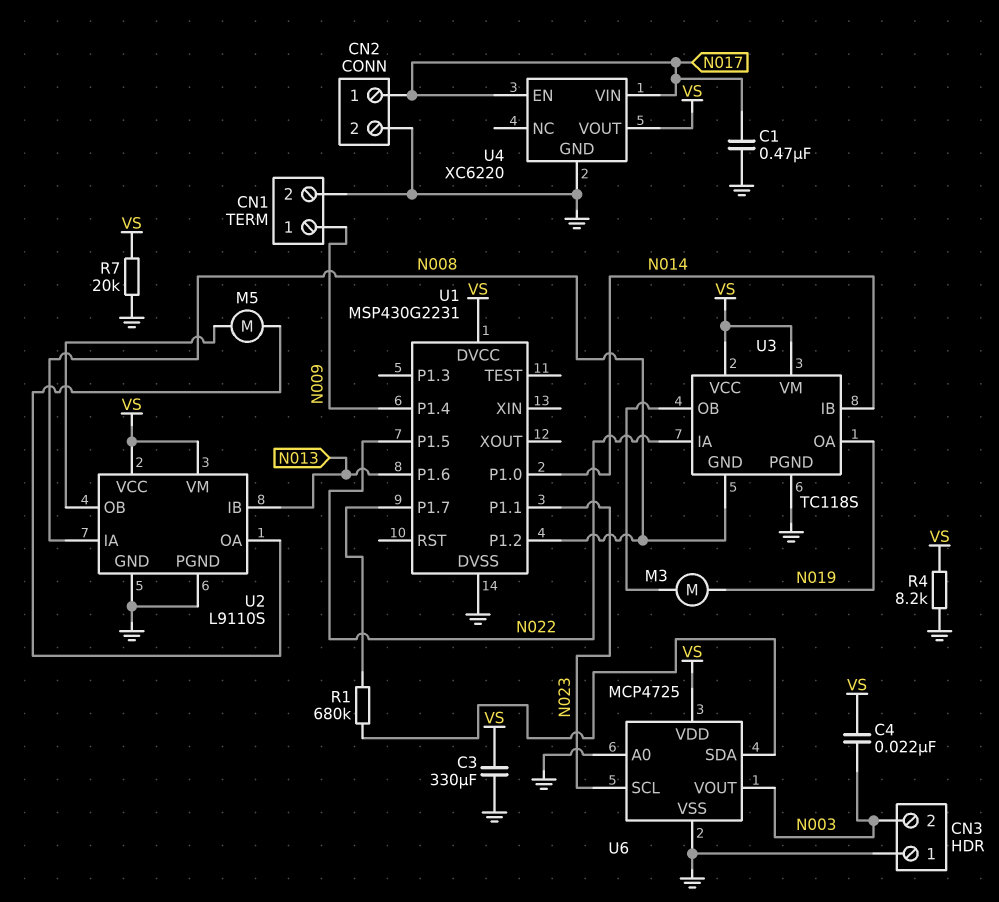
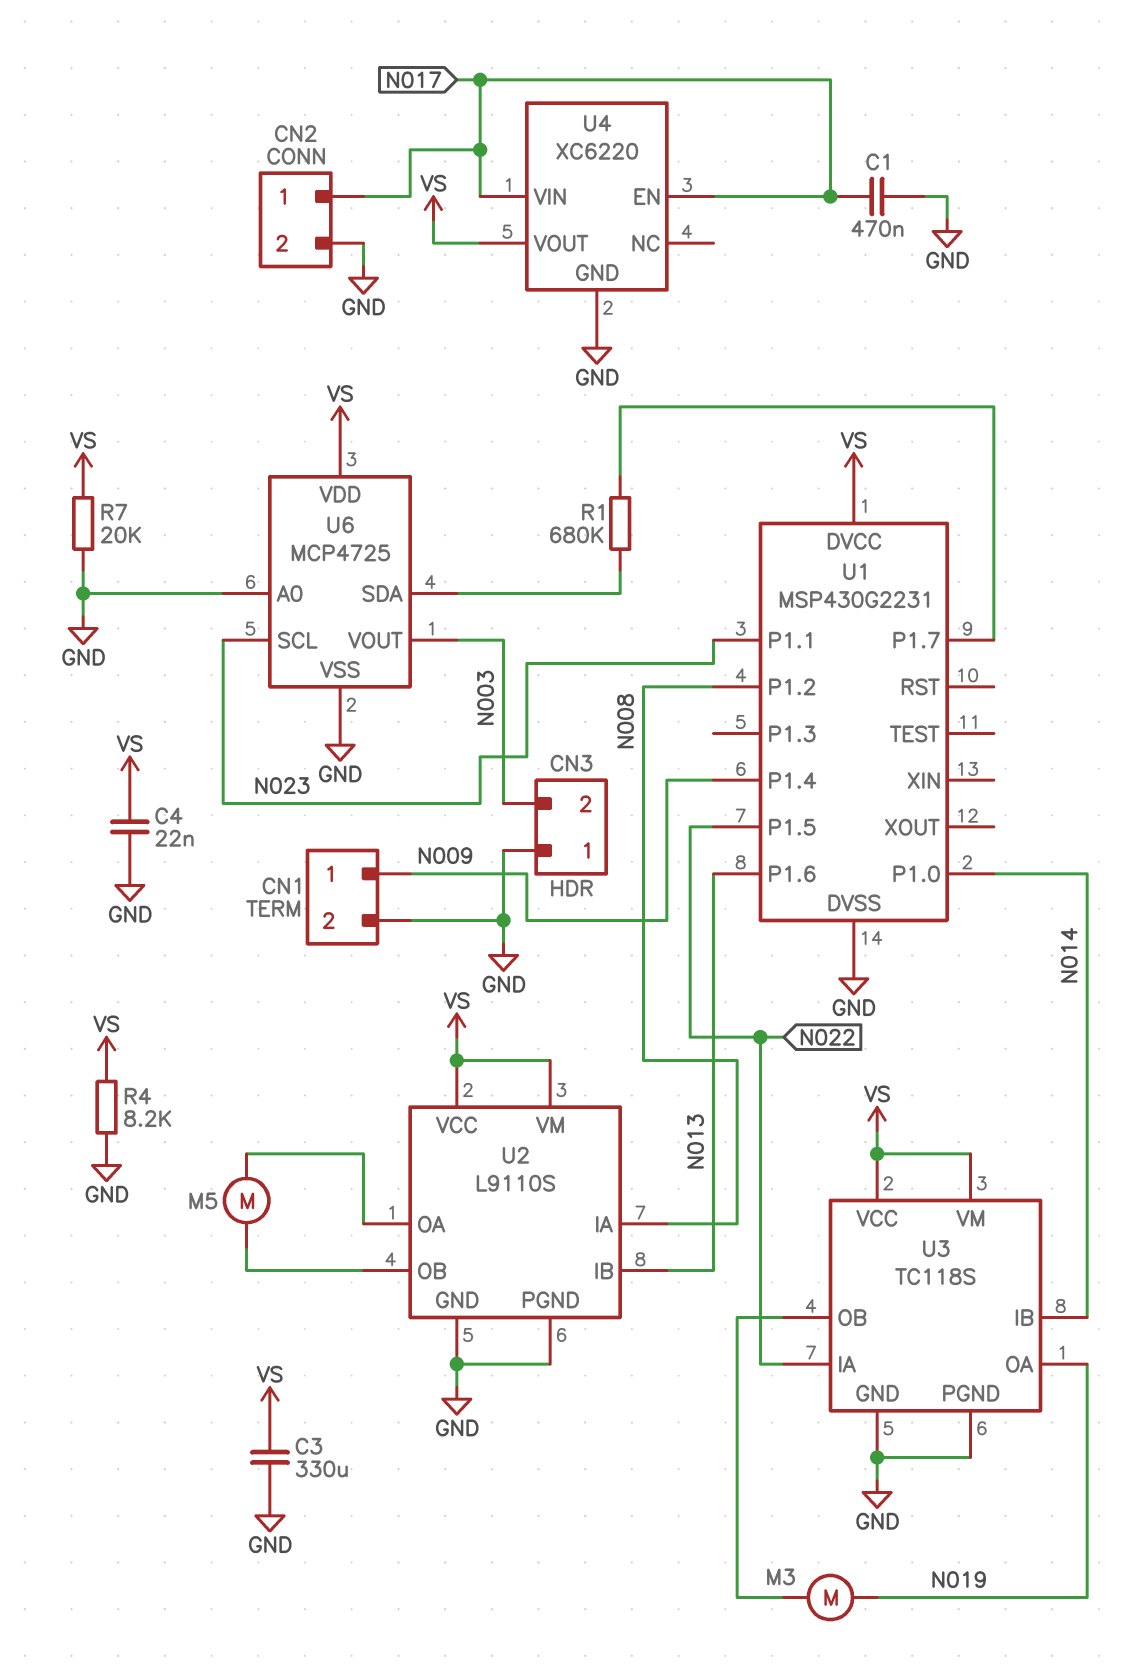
C4: 22nF (N003, VS) -> 22nF (GND, VS)
U3 pin GND: N008 -> GND

